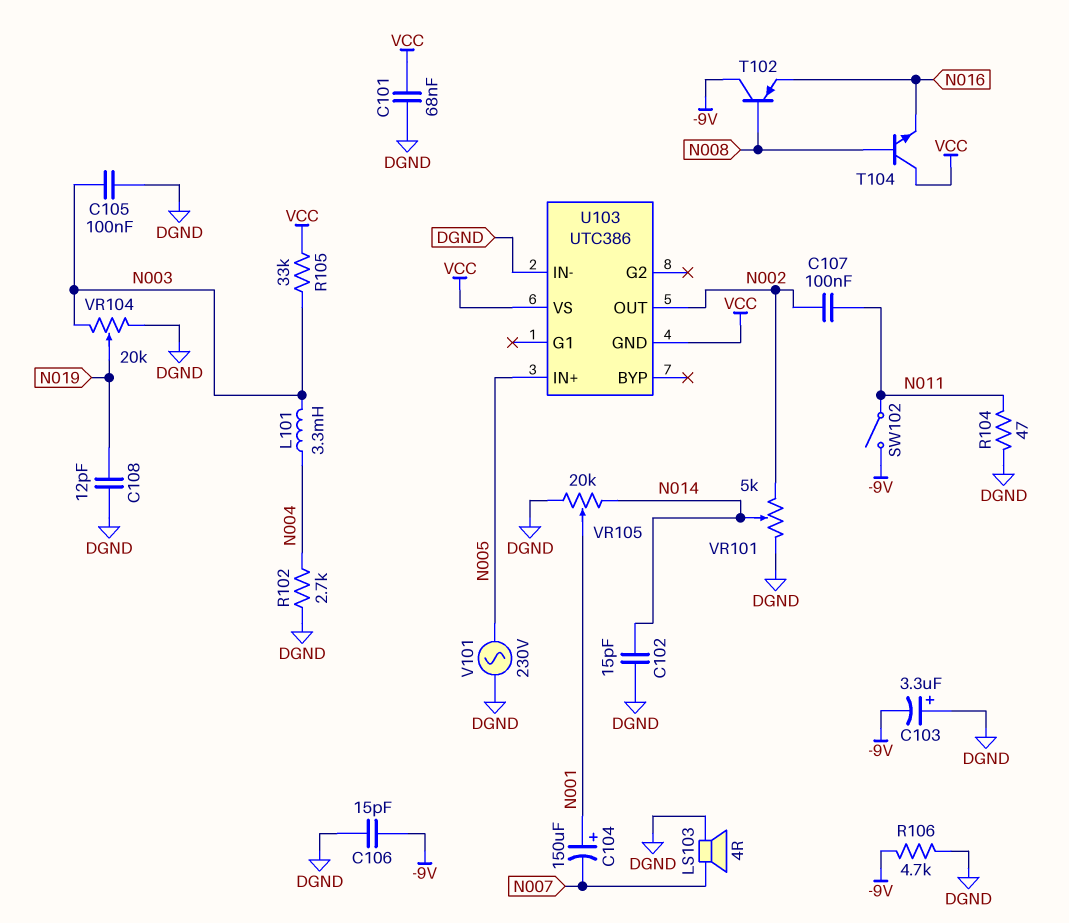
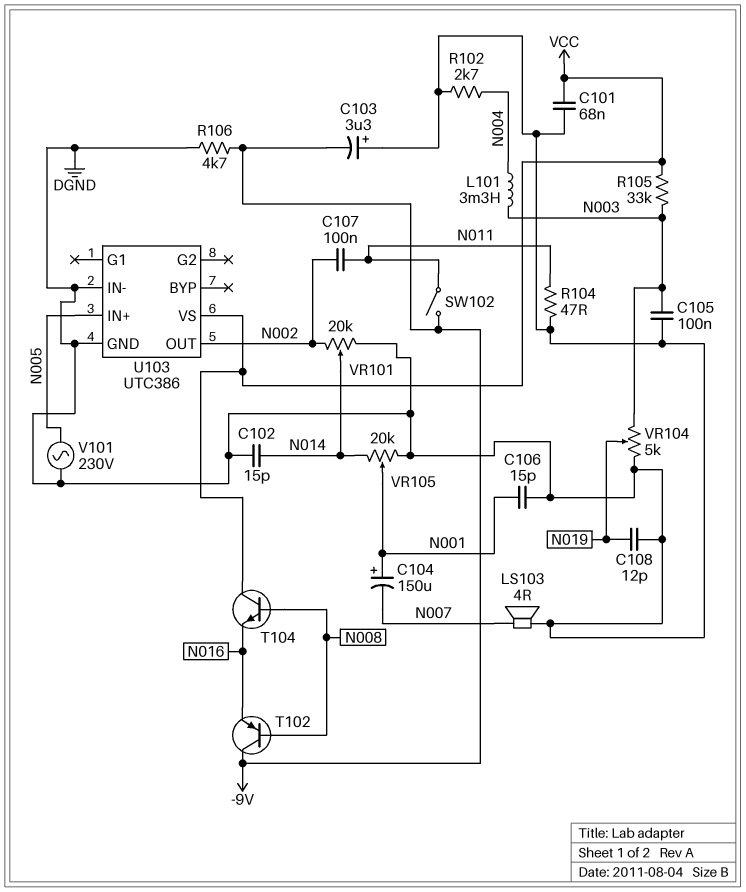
C106: 15pF (-9V, DGND) -> 15pF (DGND, N001)
U103 pin GND: VCC -> DGND
VR101: 5k (DGND, N002, wiper N014) -> 20k (DGND, N002, wiper N014)
VR104: 20k (DGND, N003, wiper N019) -> 5k (DGND, N003, wiper N019)

